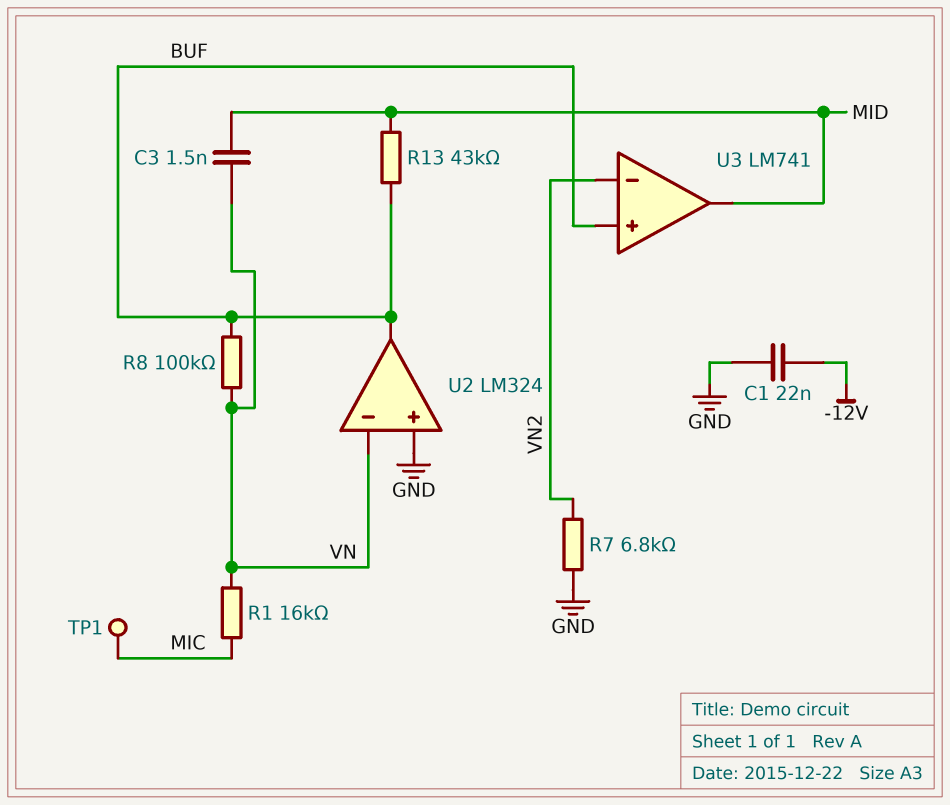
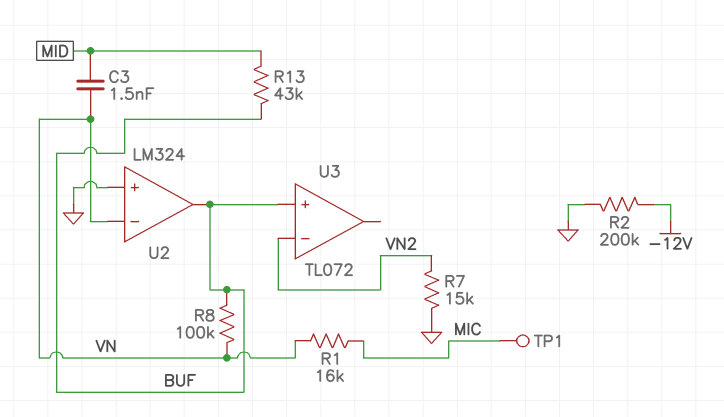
C1: 22nF (-12V, GND) -> none
R2: none -> 200k (-12V, GND)
R7: 6.8k (GND, VN2) -> 15k (GND, VN2)
U3: LM741 -> TL072
U3 pin out: MID -> none

